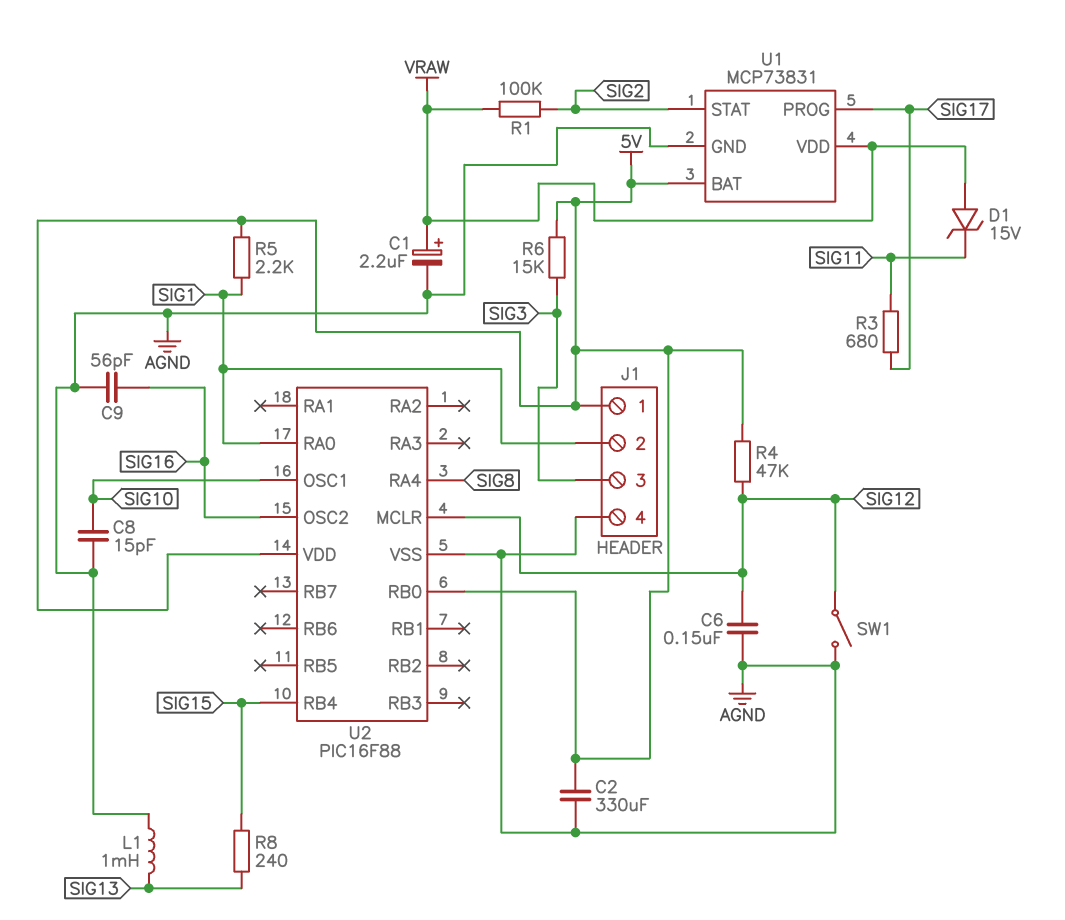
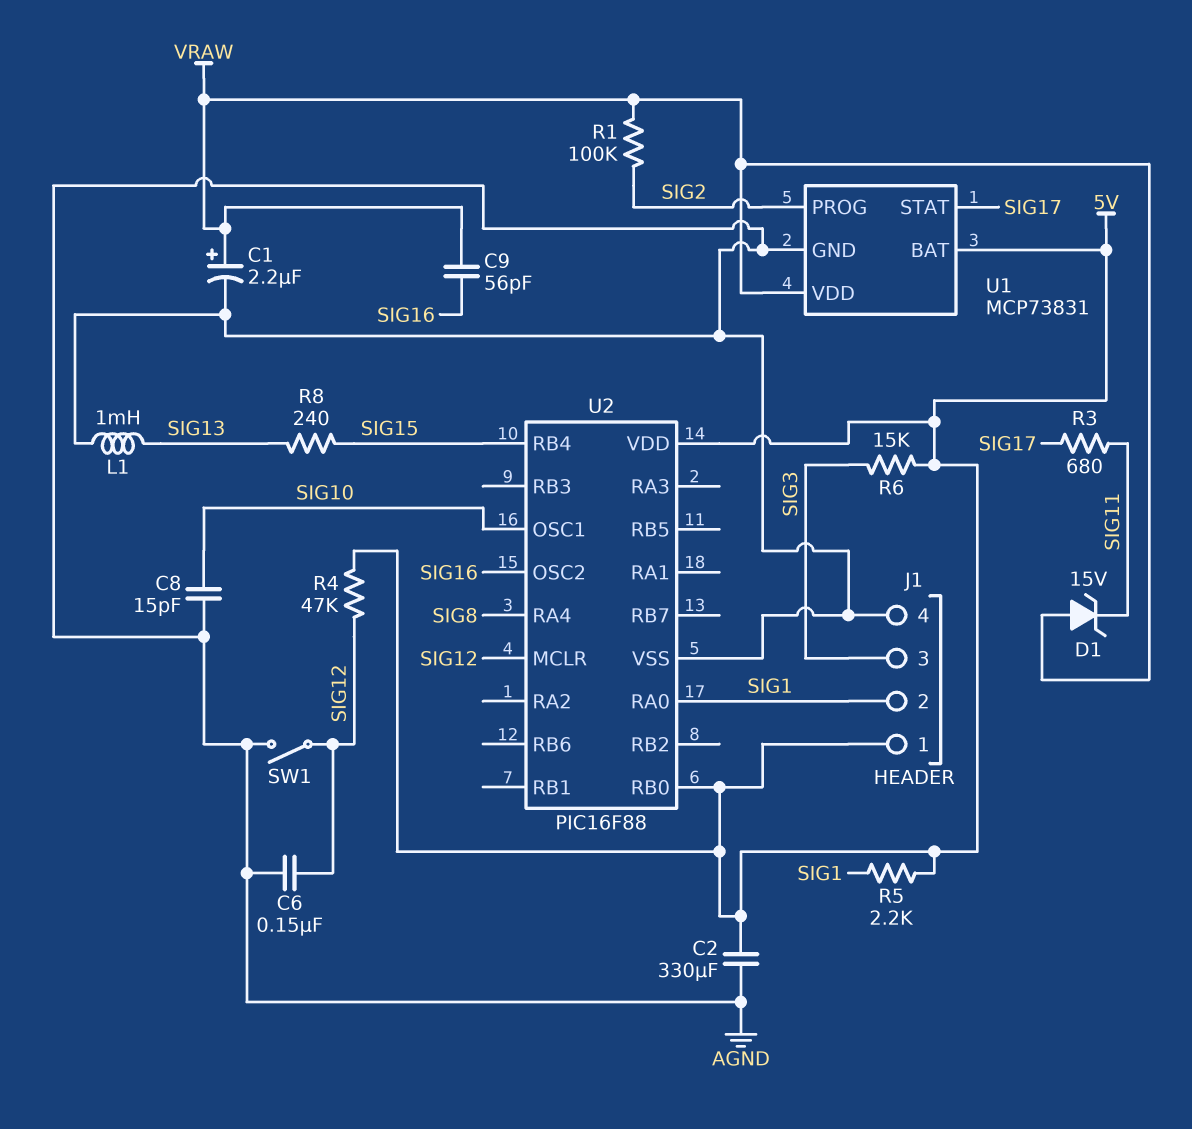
C9: 56pF (AGND, SIG16) -> 56pF (SIG16, VRAW)
U1 pin PROG: SIG17 -> SIG2
U1 pin STAT: SIG2 -> SIG17

